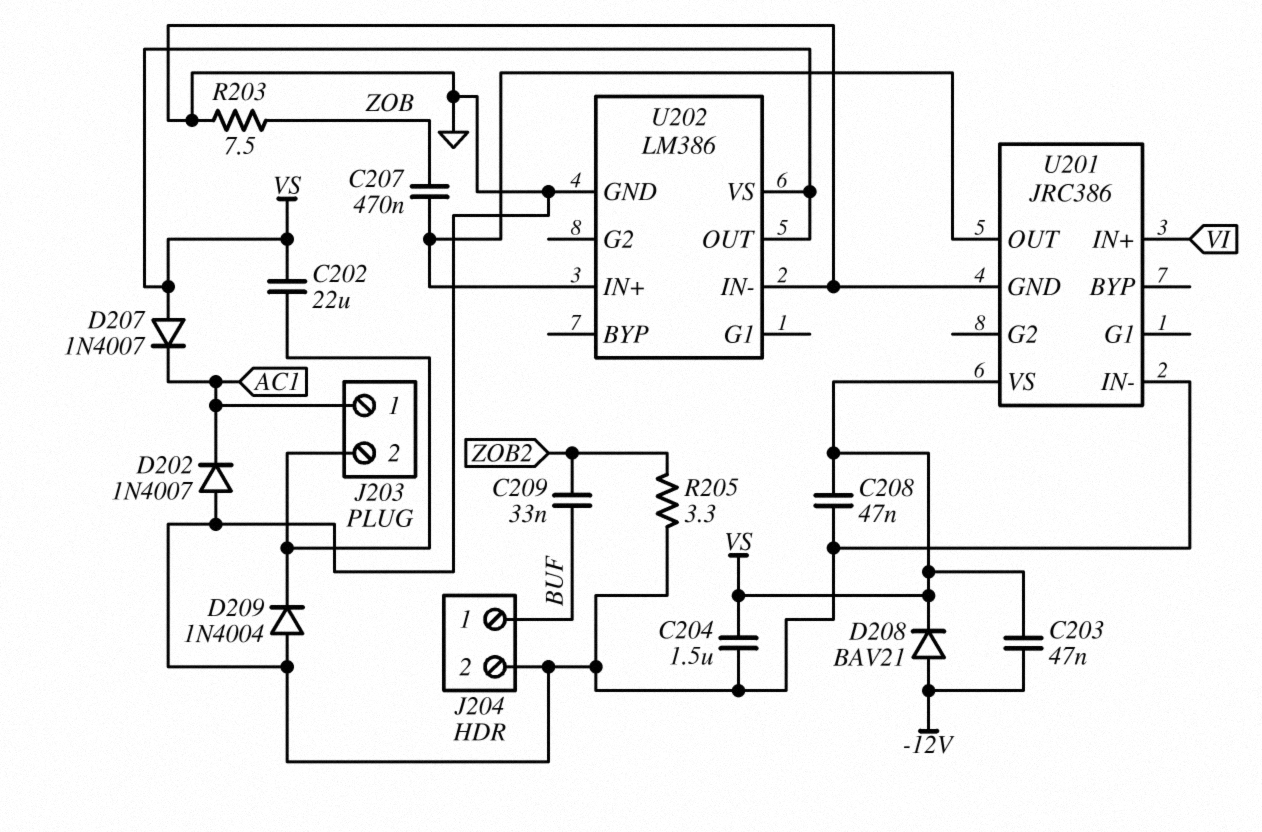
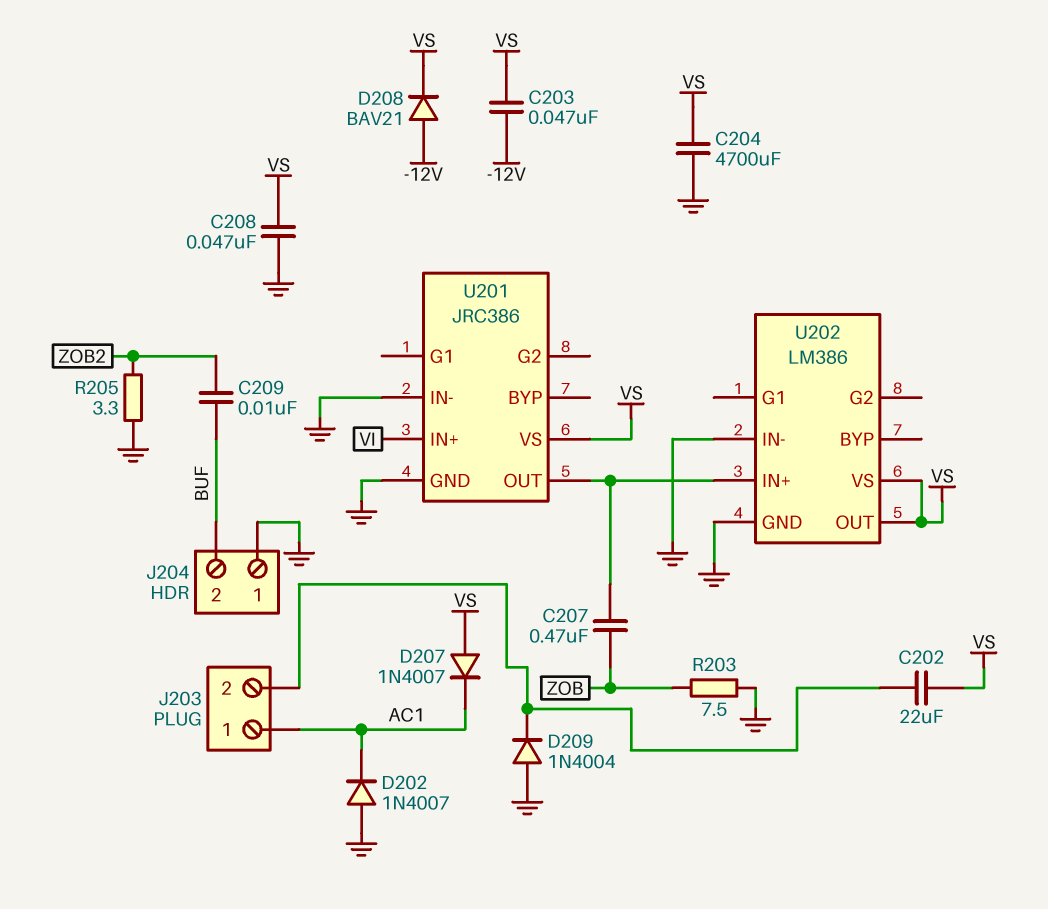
C204: 1.5uF (GND, VS) -> 4700uF (GND, VS)
C209: 33nF (BUF, ZOB2) -> 10nF (BUF, ZOB2)
J204 pin 1: BUF -> GND
J204 pin 2: GND -> BUF

